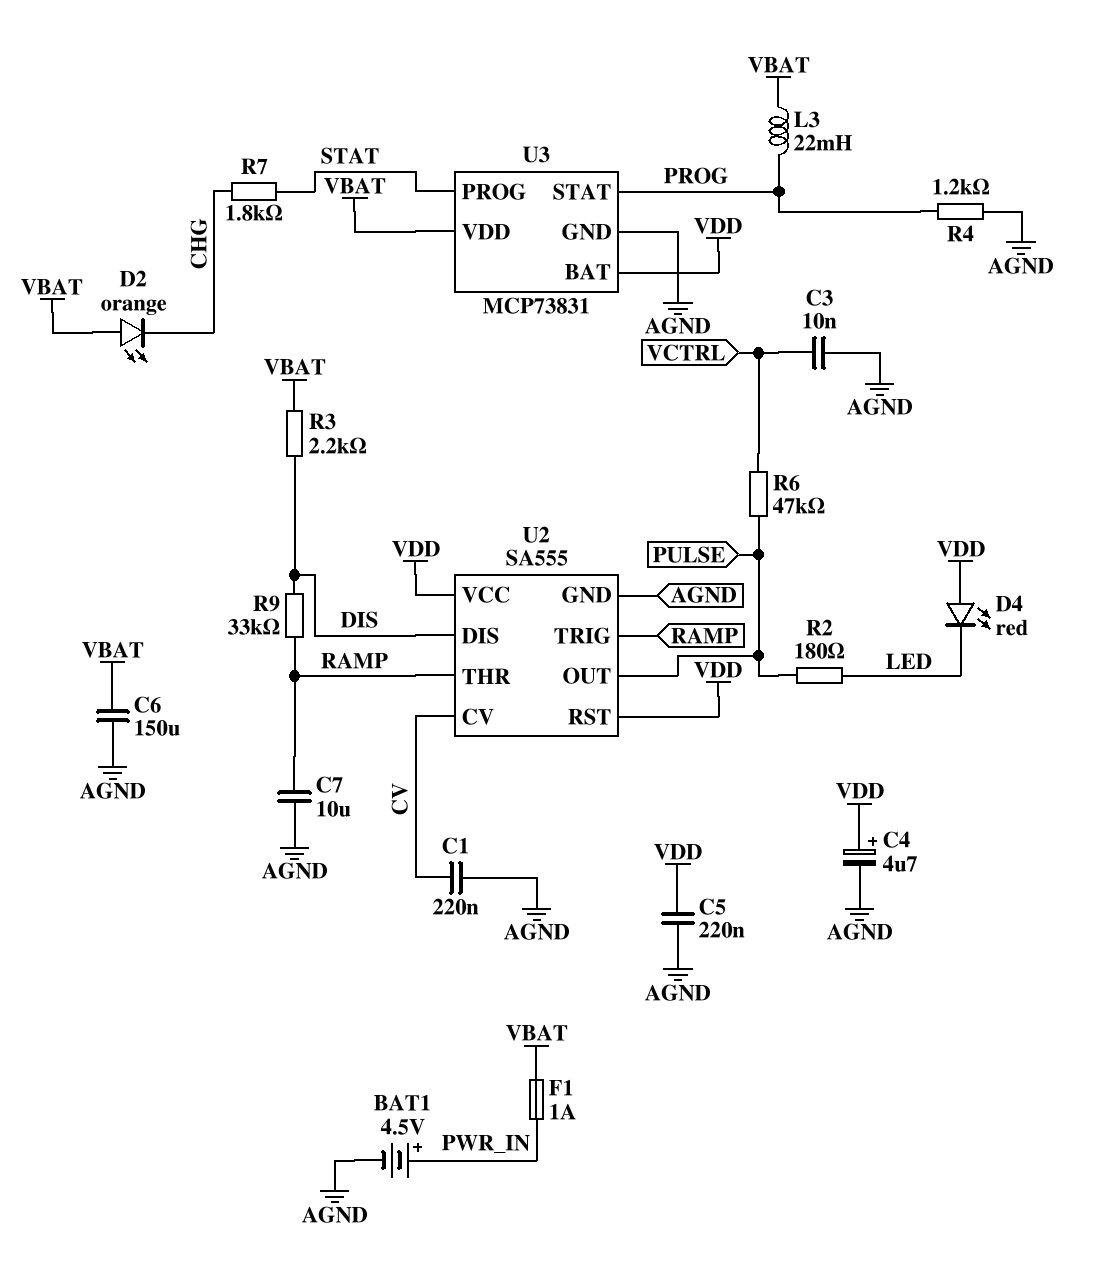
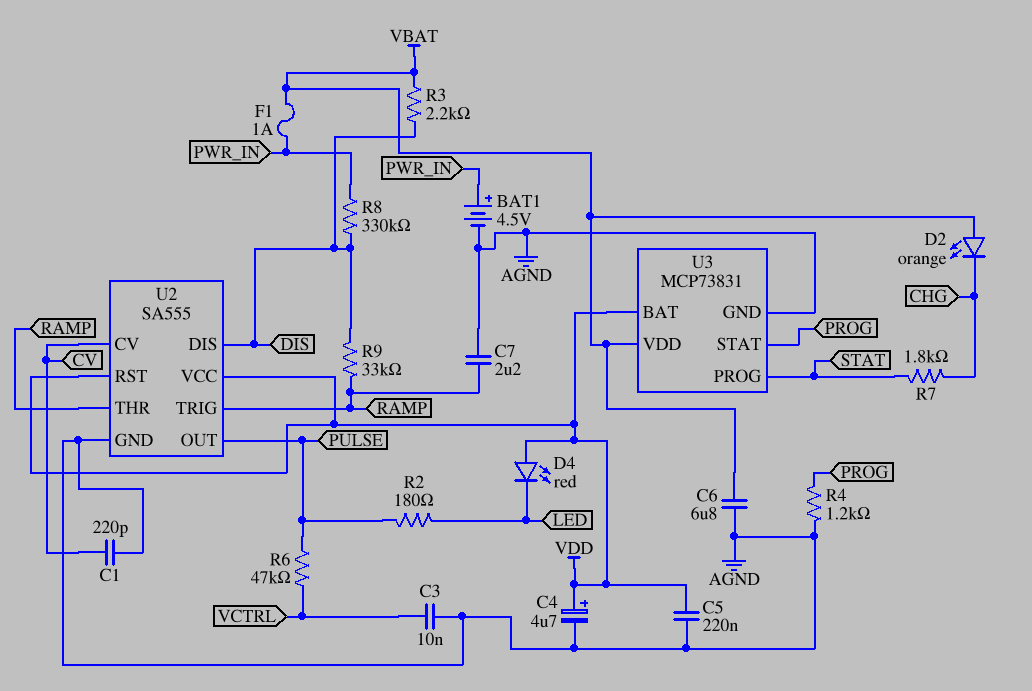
C1: 220nF (AGND, CV) -> 220pF (AGND, CV)
C6: 150uF (AGND, VBAT) -> 6.8uF (AGND, VBAT)
C7: 10uF (AGND, RAMP) -> 2.2uF (AGND, RAMP)
L3: 22mH (PROG, VBAT) -> none
R8: none -> 330k (DIS, PWR_IN)

